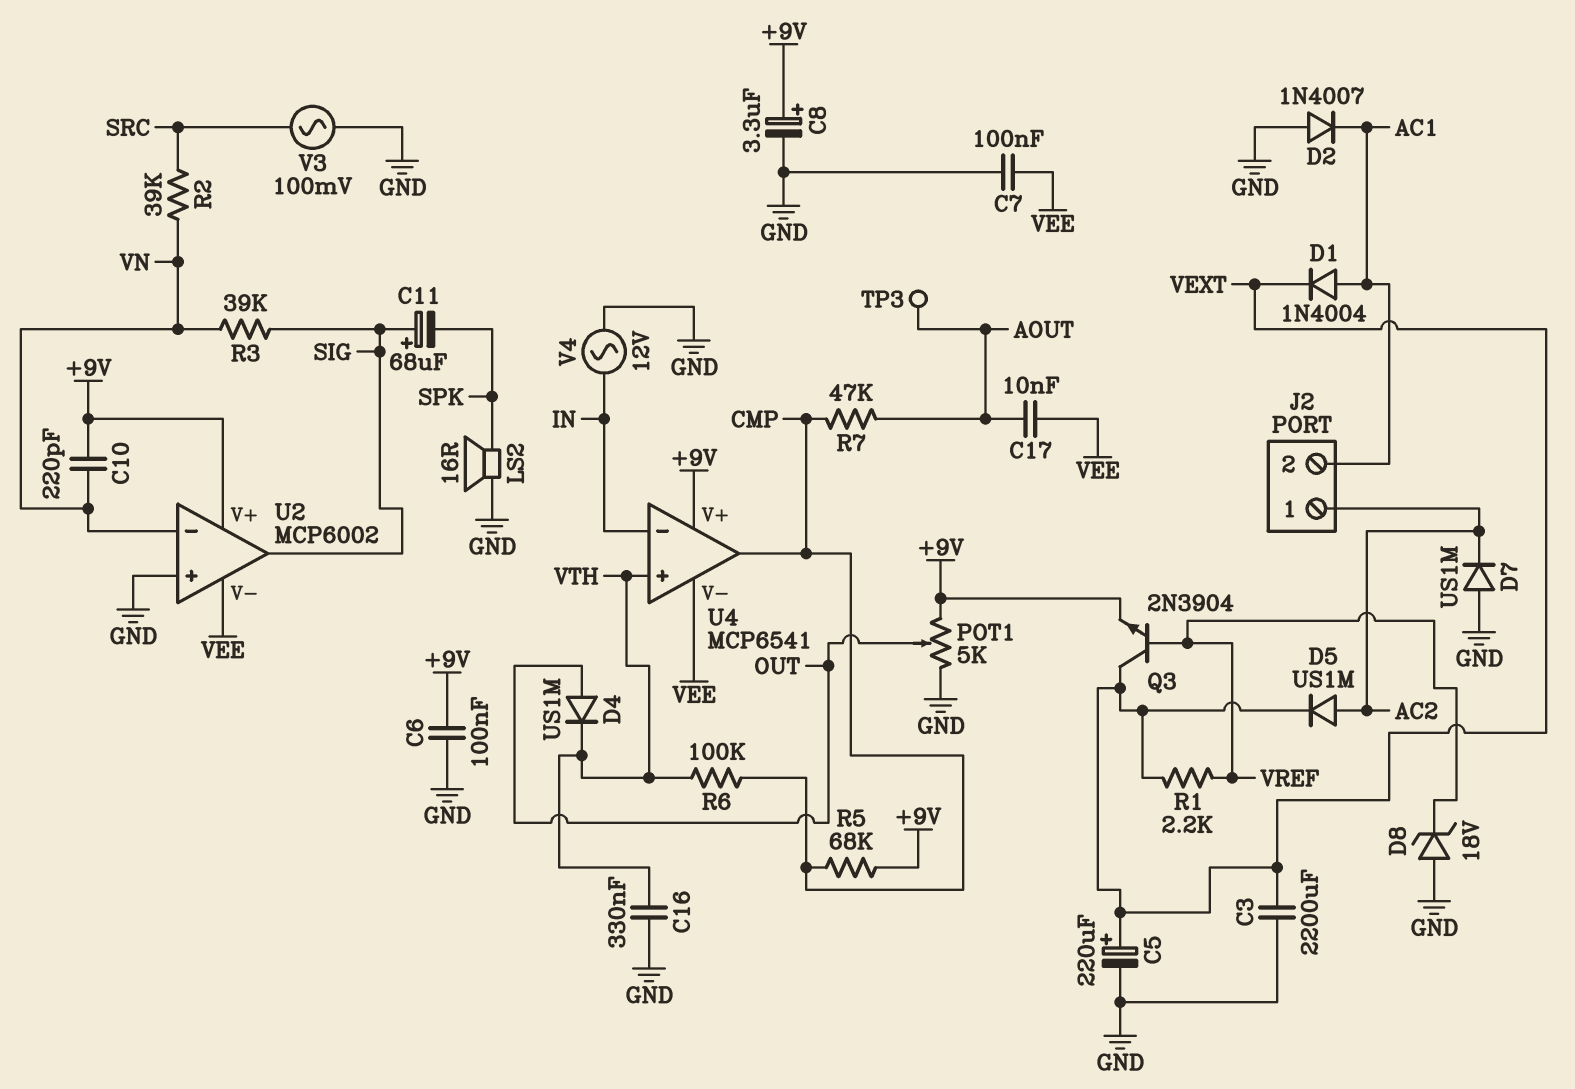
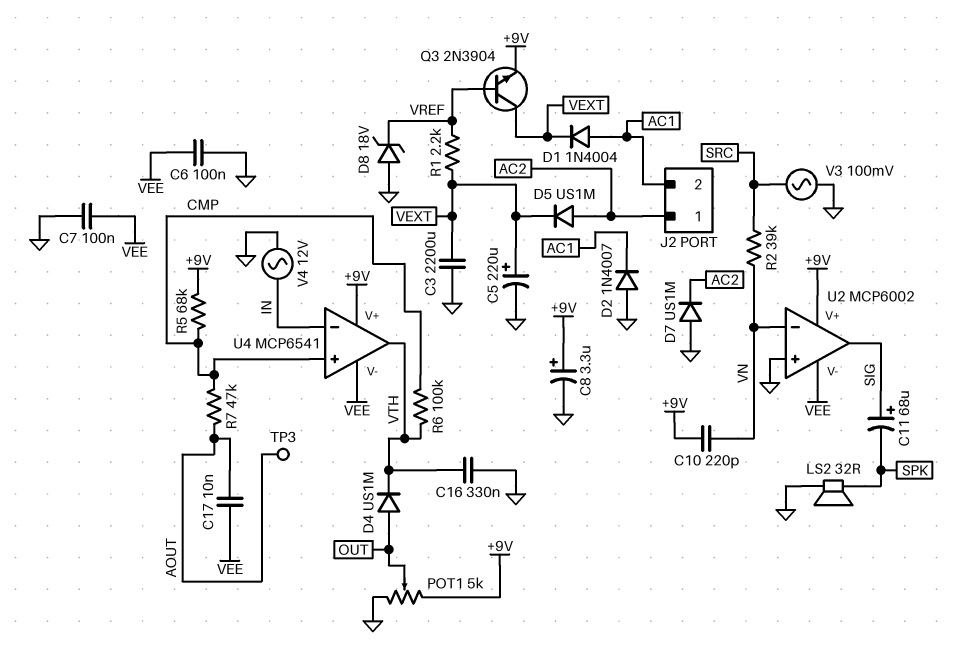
C6: 100nF (+9V, GND) -> 100nF (GND, VEE)
LS2: speaker 16R (GND, SPK) -> speaker 32R (GND, SPK)
R3: 39k (SIG, VN) -> none
U4 pin in+: VTH -> CMP
U4 pin out: CMP -> VTH

